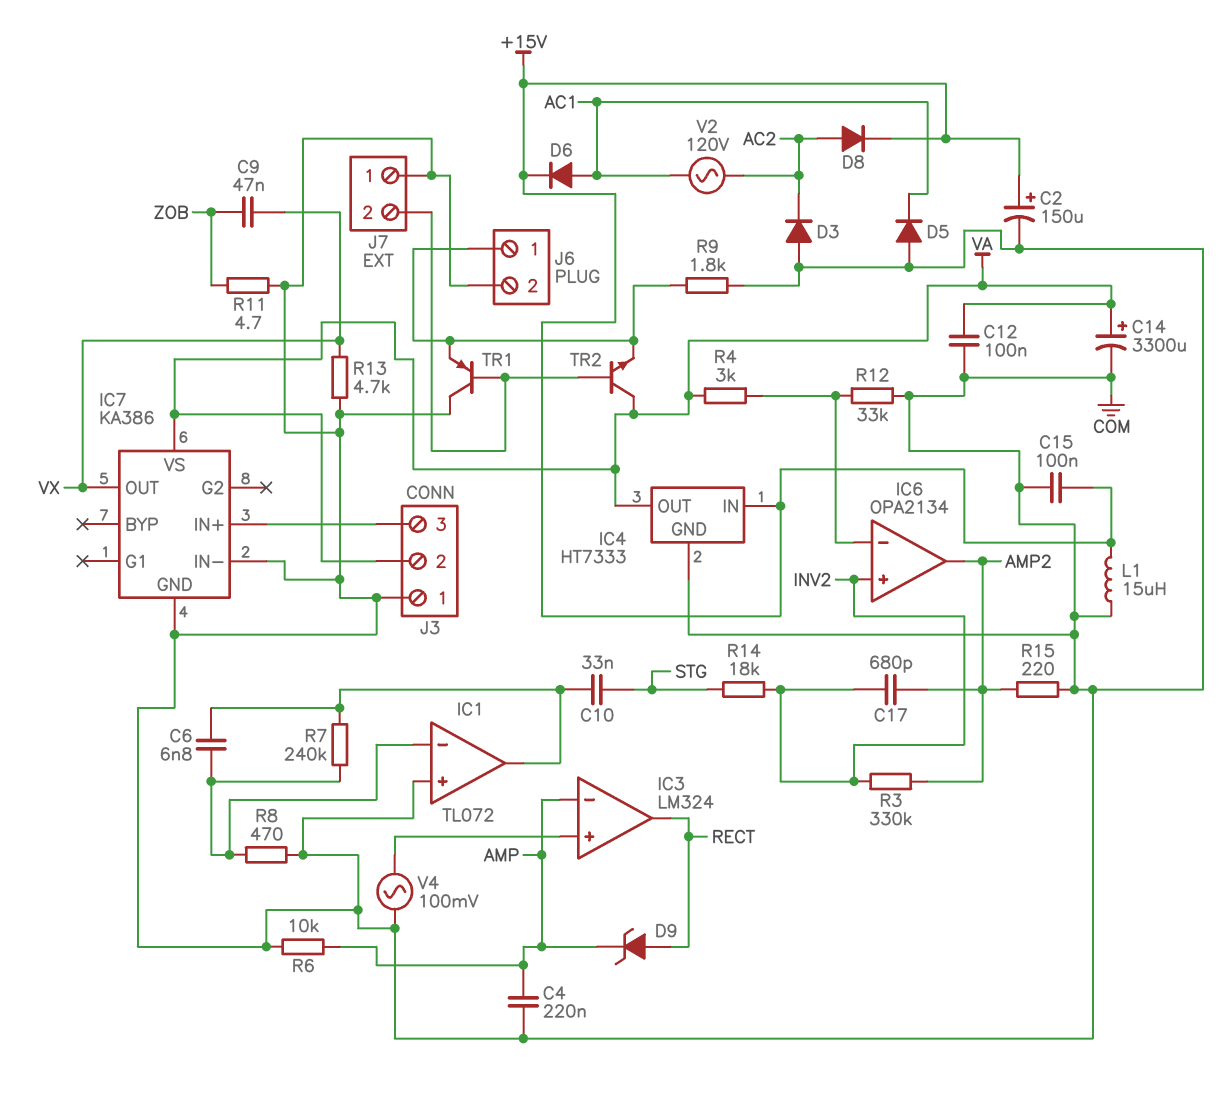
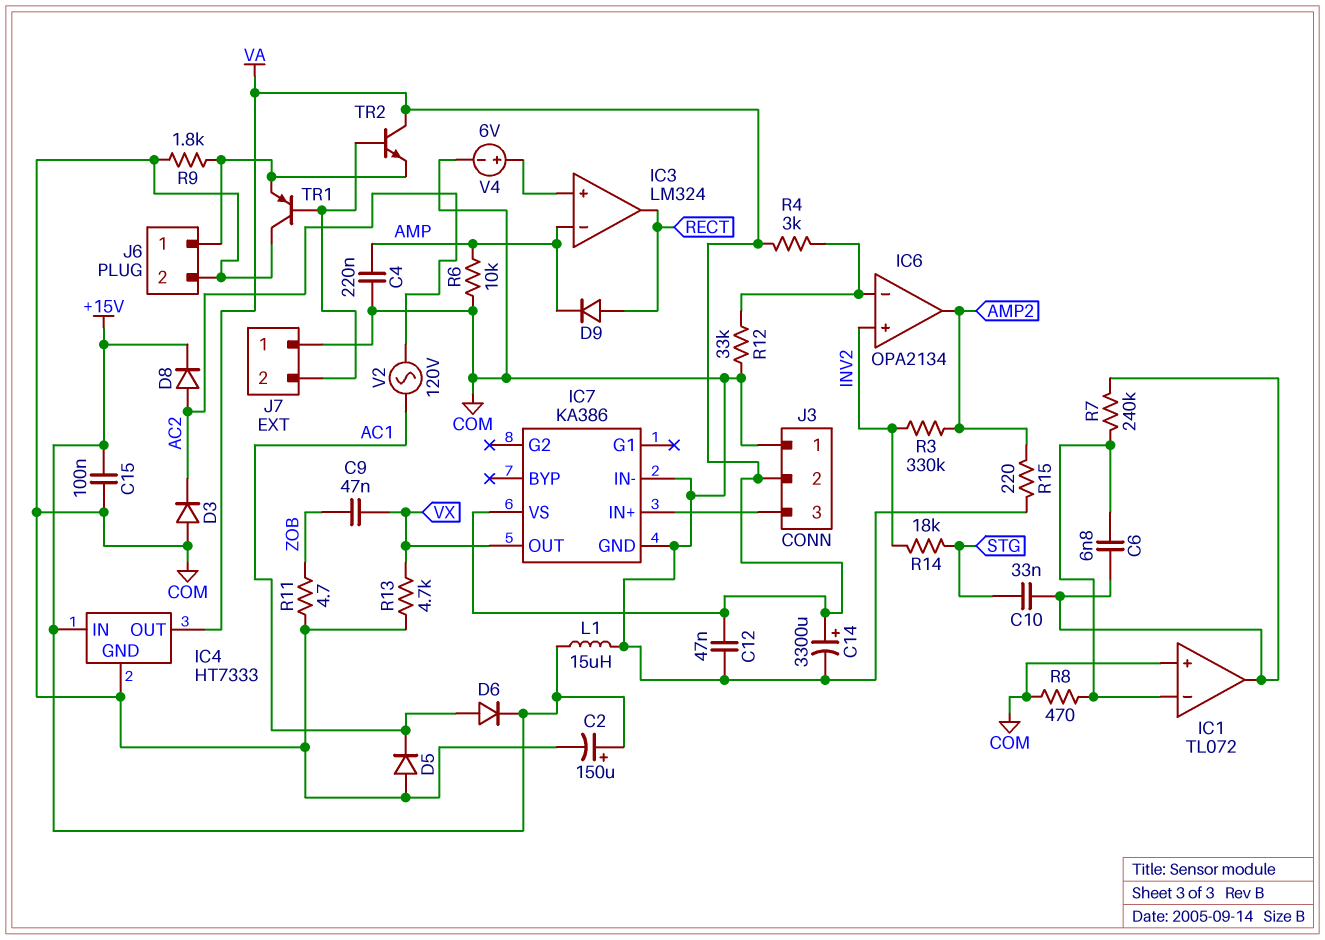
C12: 100nF (COM, VA) -> 47nF (COM, VA)
C17: 680pF (AMP2, INV2) -> none
D9: zener (A RECT, K AMP) -> diode (A RECT, K AMP)
V4: AC 100mV (COM, IC3/in+) -> 6V (plus IC3/in+, minus COM)

